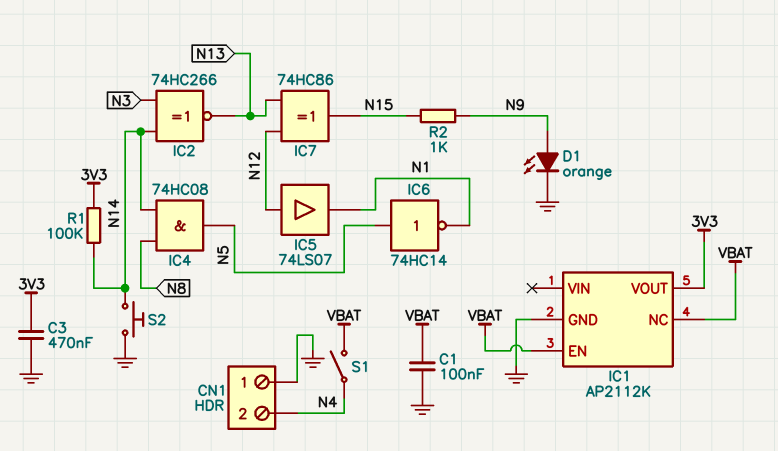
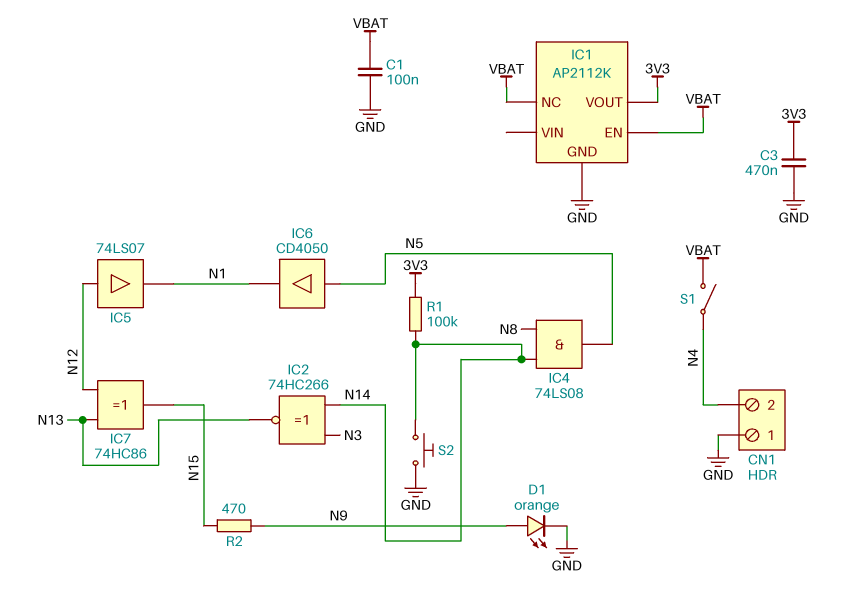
IC4: AND 74HC08 (in N8, in N14, out N5) -> AND 74LS08 (in N8, in N14, out N5)
IC6: NOT 74HC14 (in N5, out N1) -> buffer CD4050 (in N5, out N1)
R2: 1k (N9, N15) -> 470 (N9, N15)

